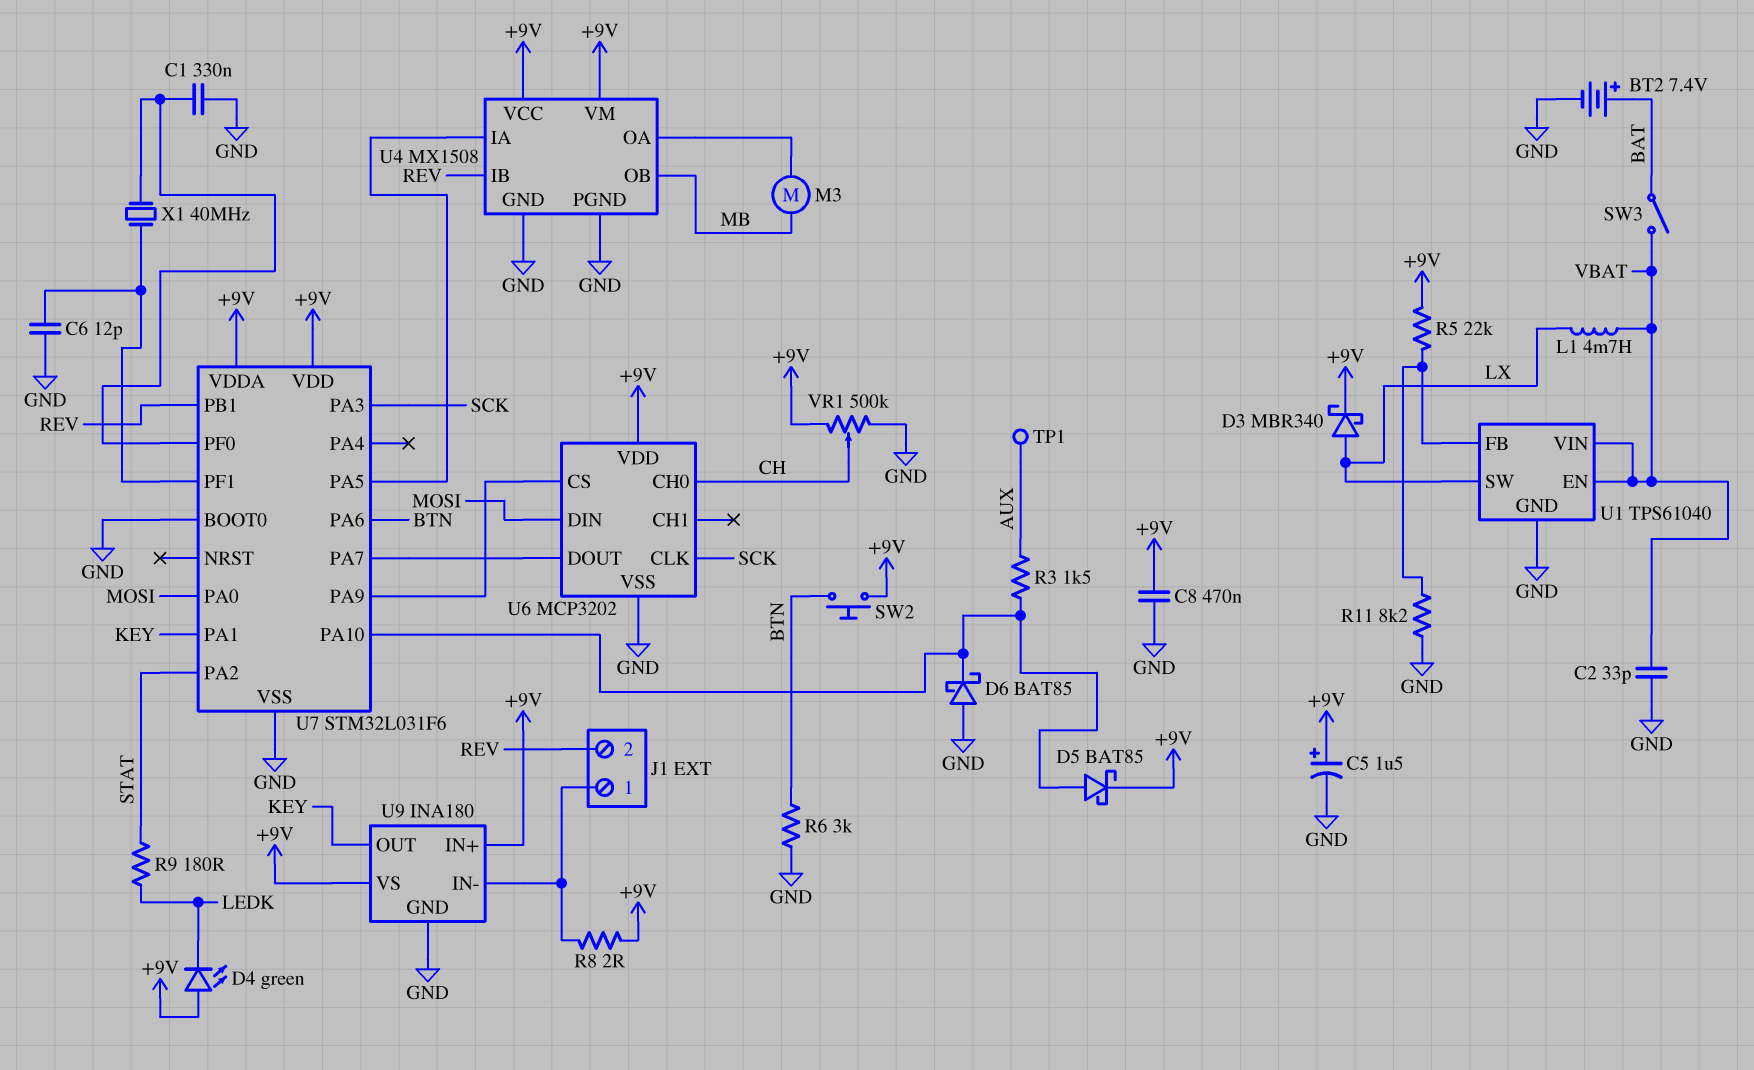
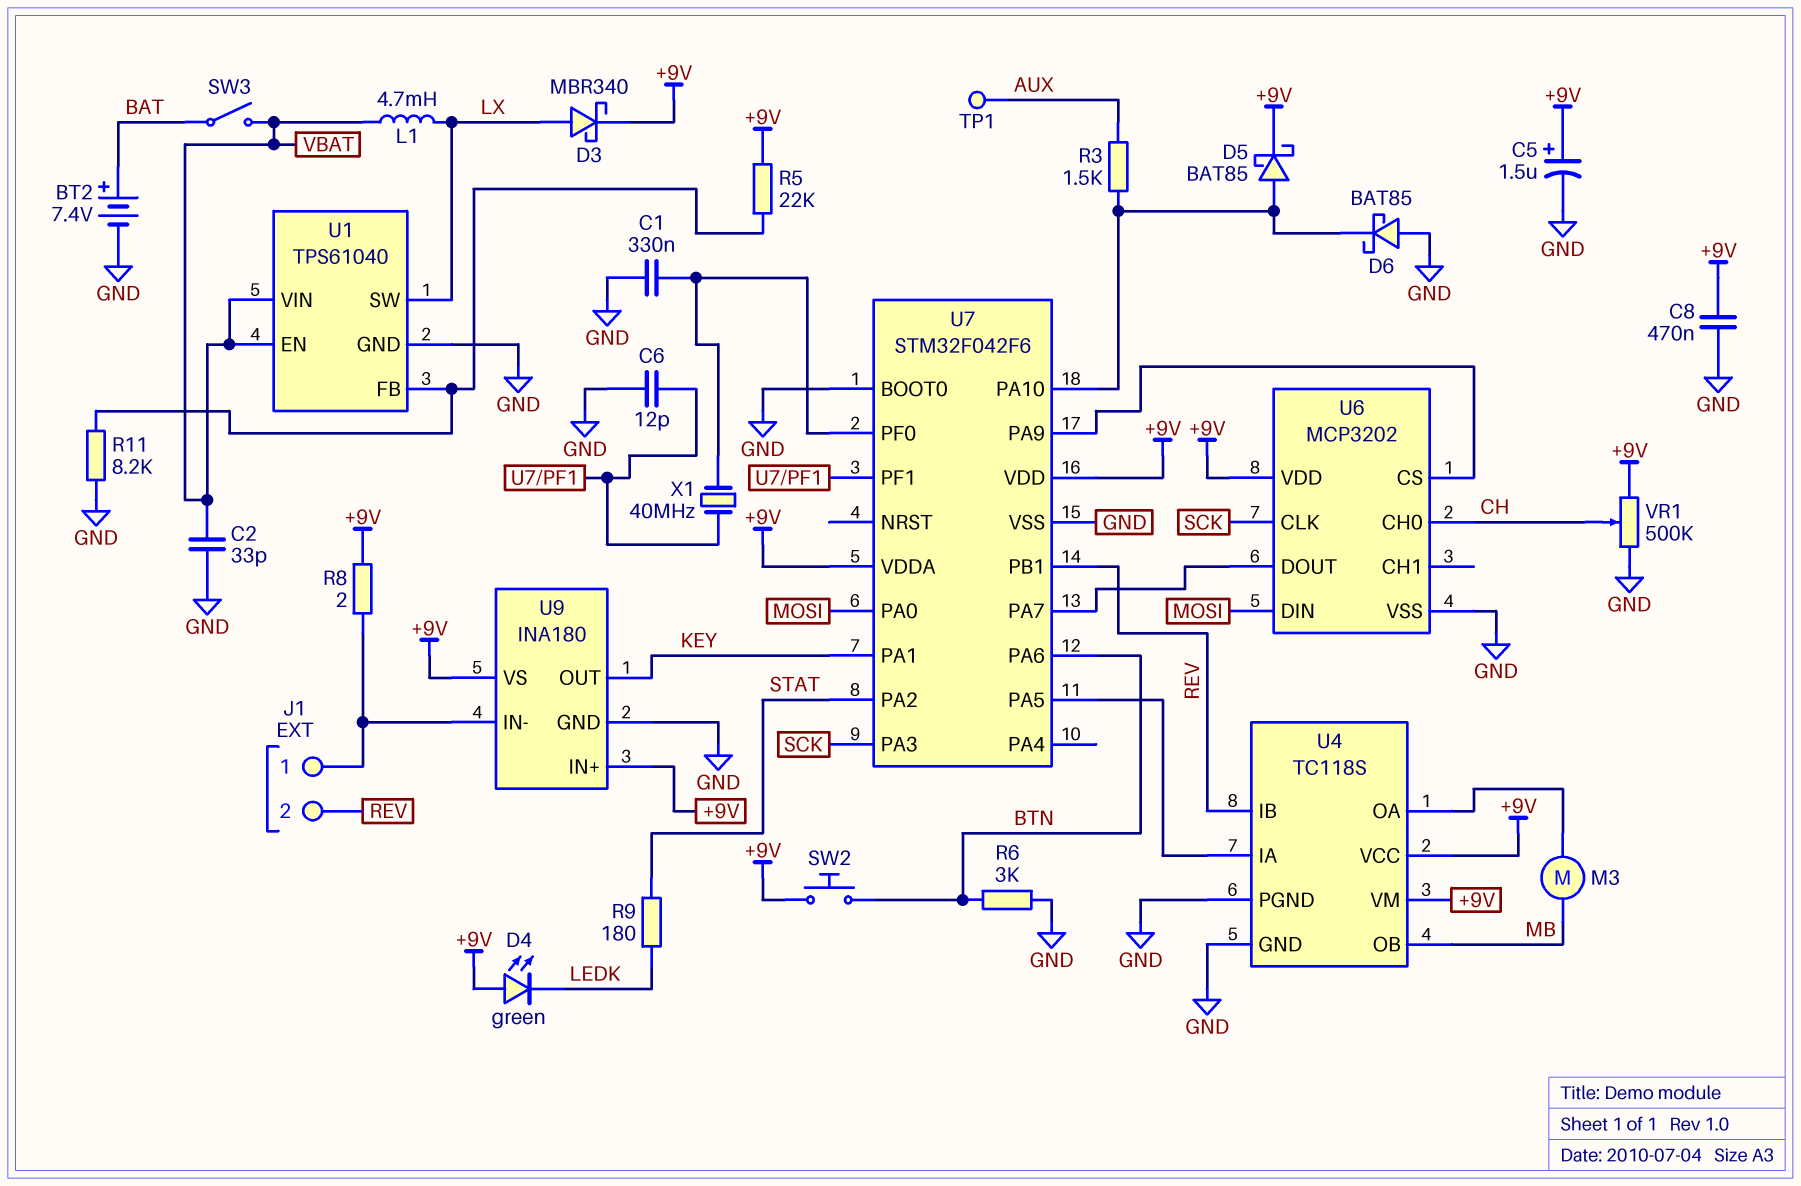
U4: MX1508 -> TC118S
U7: STM32L031F6 -> STM32F042F6

